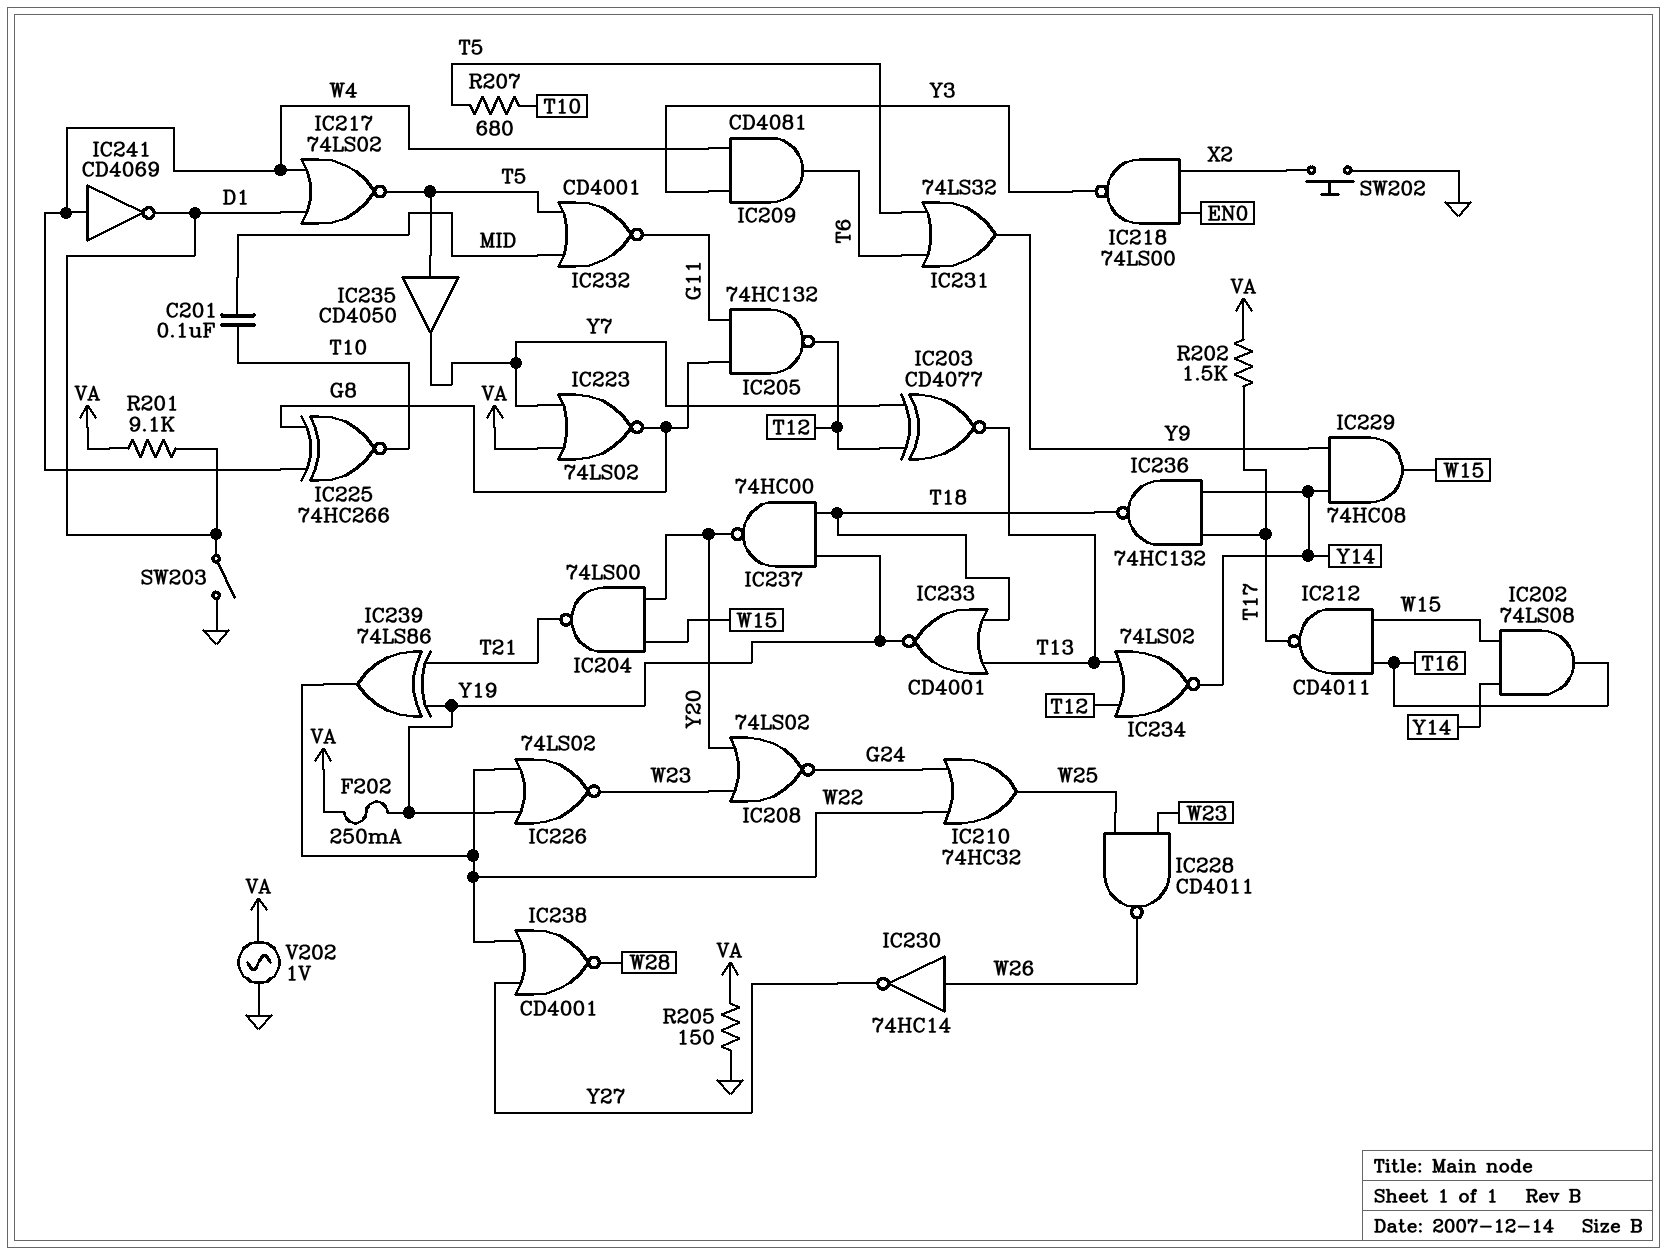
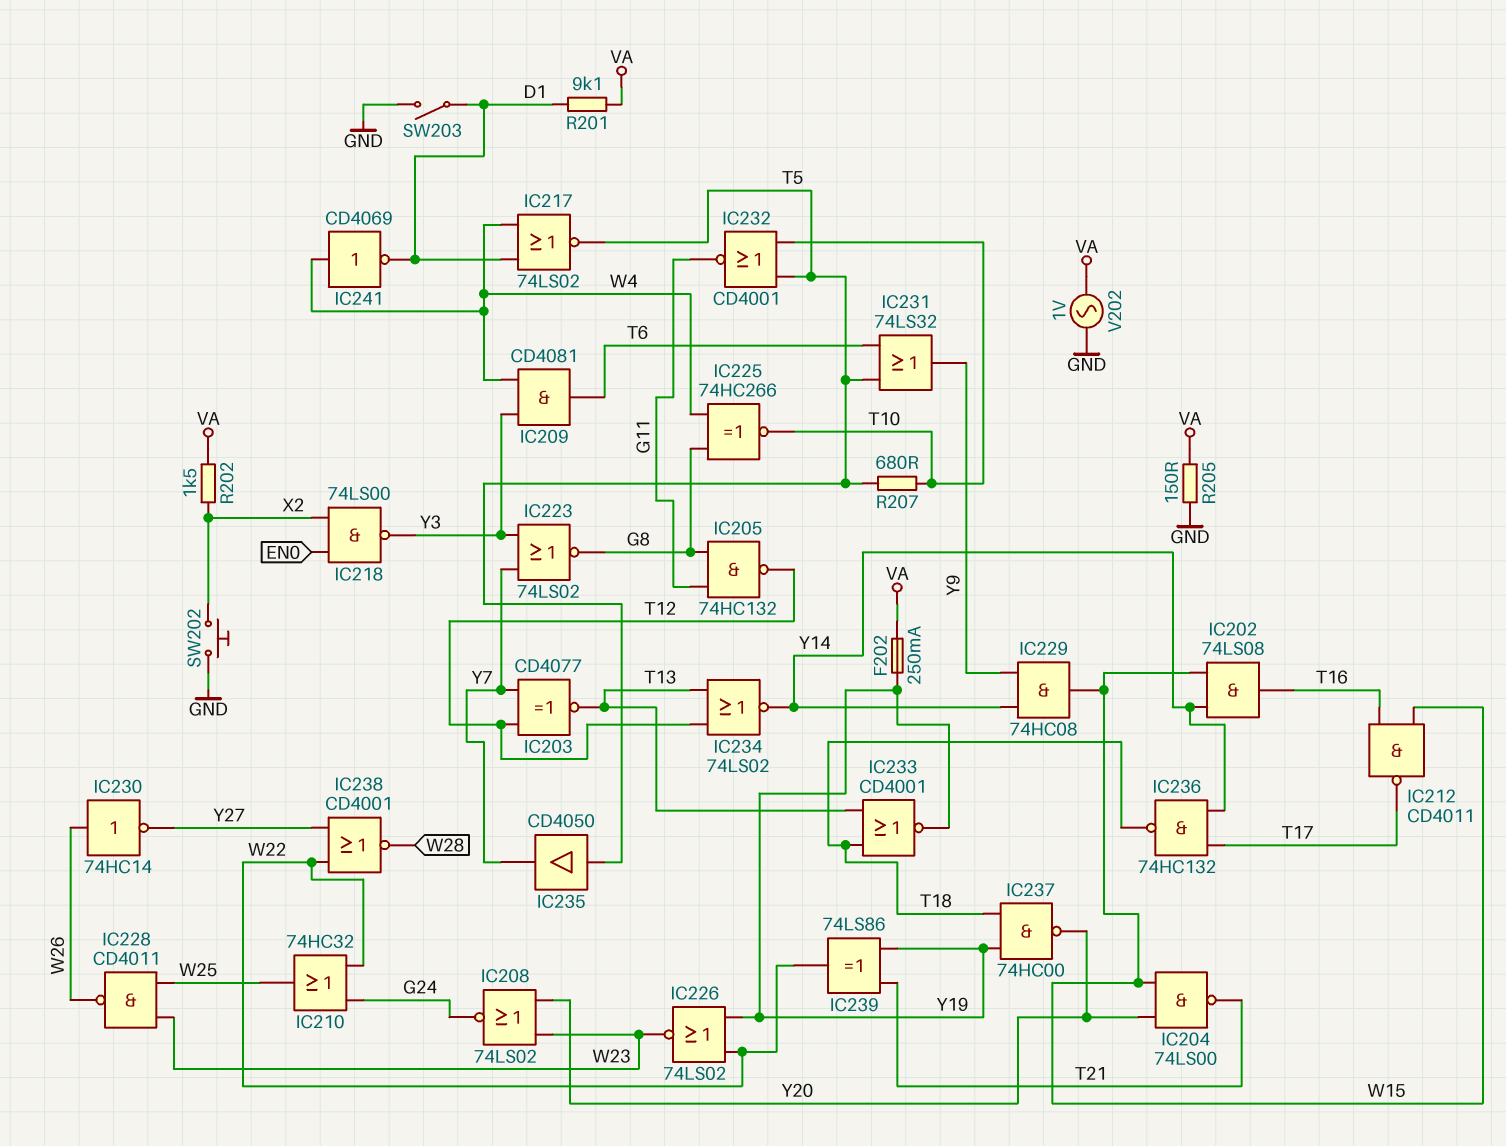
C201: 100nF (MID, T10) -> none
IC223: NOR 74LS02 (in VA, in Y7, out G8) -> NOR 74LS02 (in Y3, in Y7, out G8)
IC232: NOR CD4001 (in MID, in T5, out G11) -> NOR CD4001 (in T5, in T10, out G11)
R202: 1.5k (T17, VA) -> 1.5k (VA, X2)

